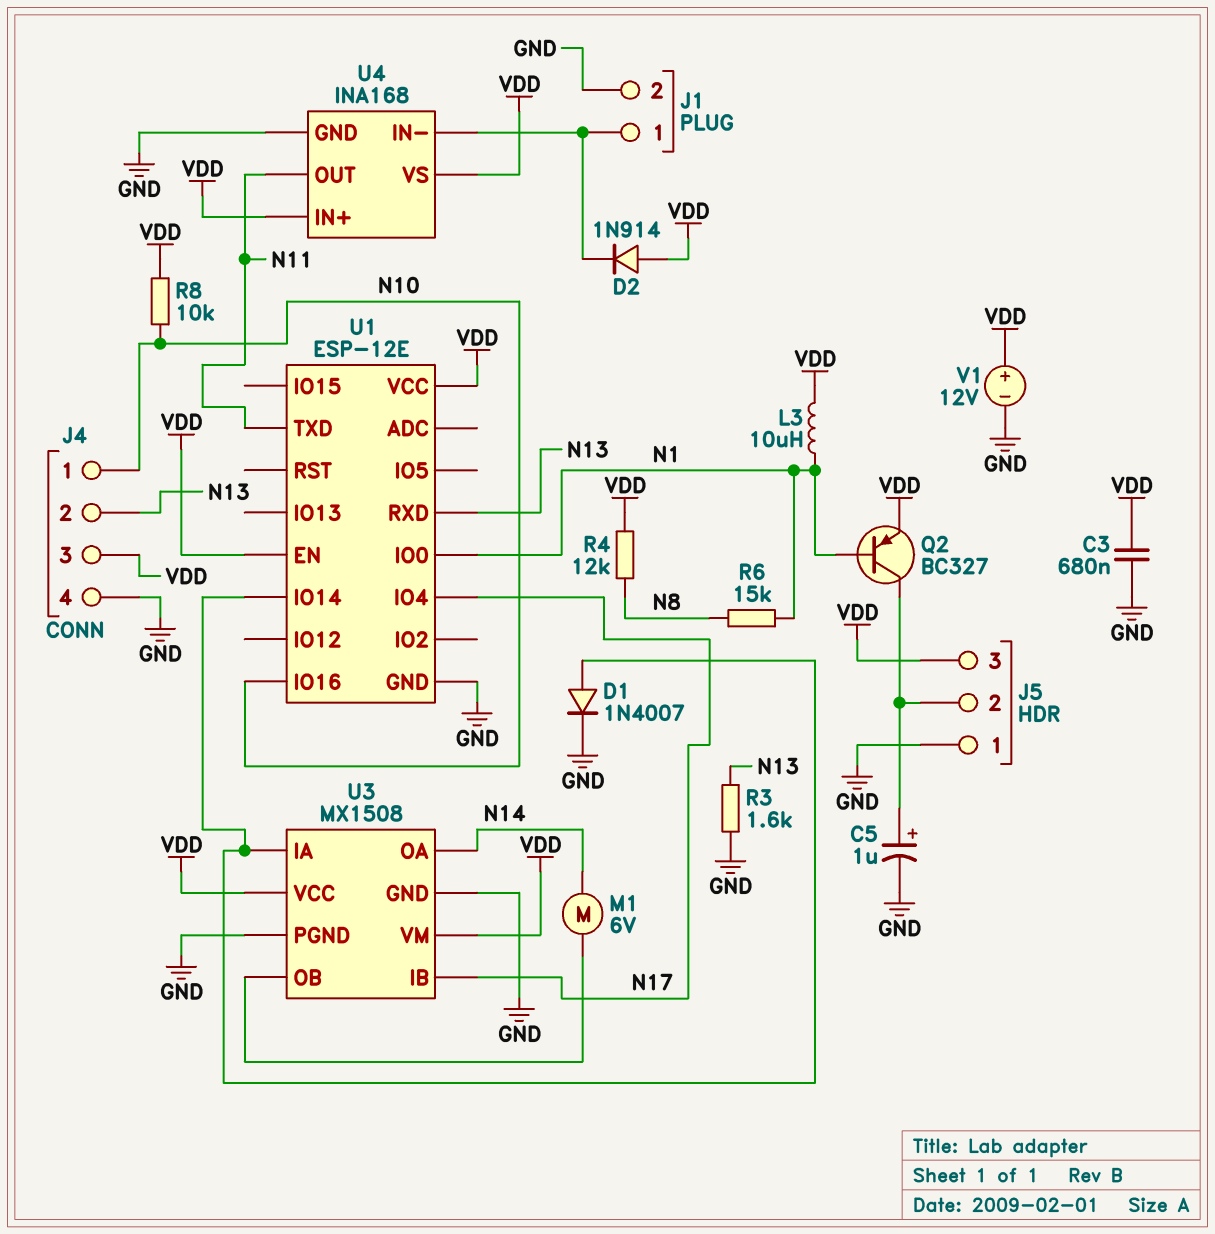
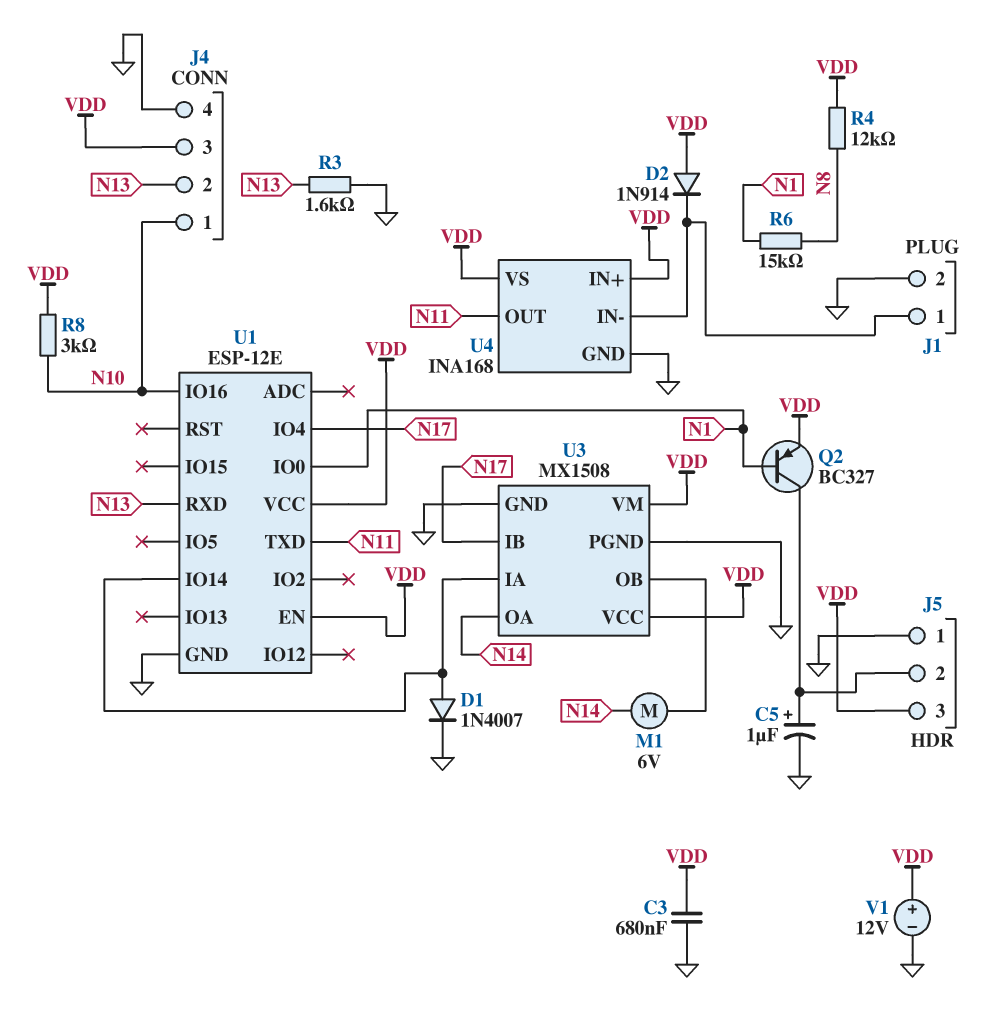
L3: 10uH (N1, VDD) -> none
R8: 10k (N10, VDD) -> 3k (N10, VDD)

